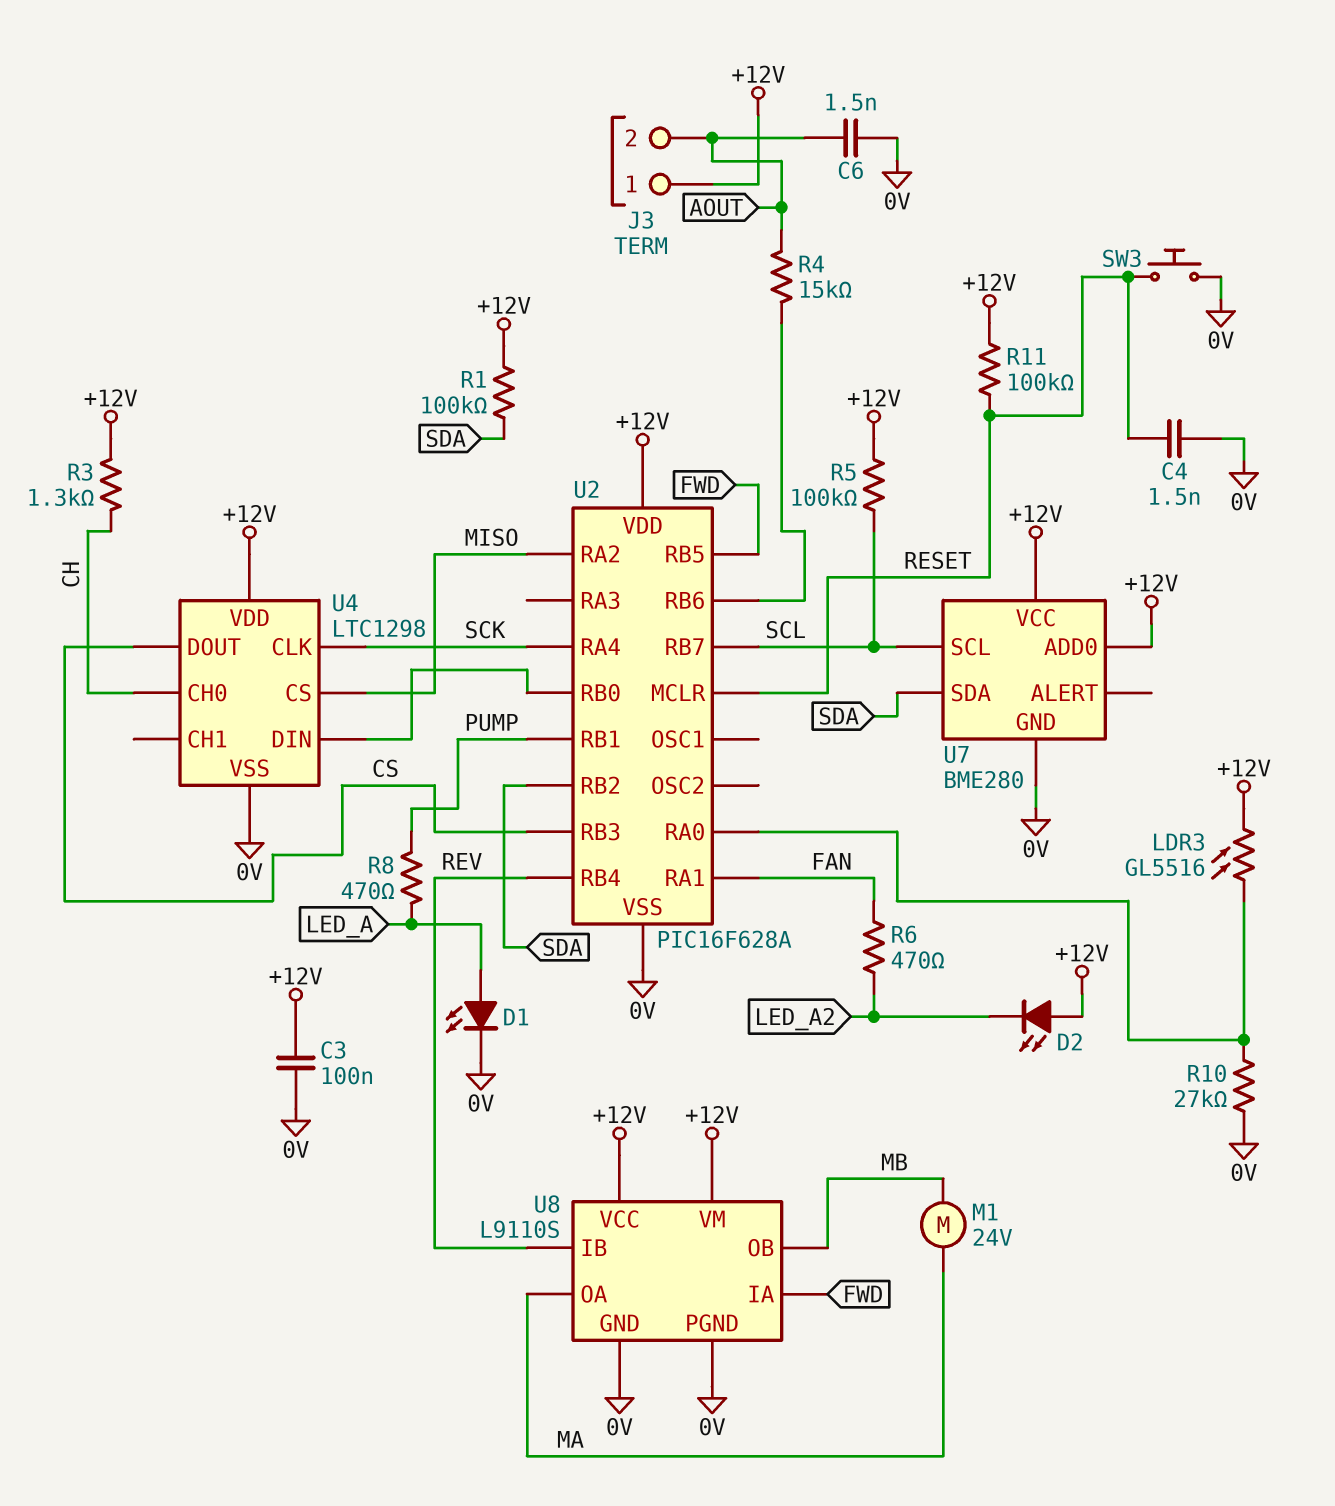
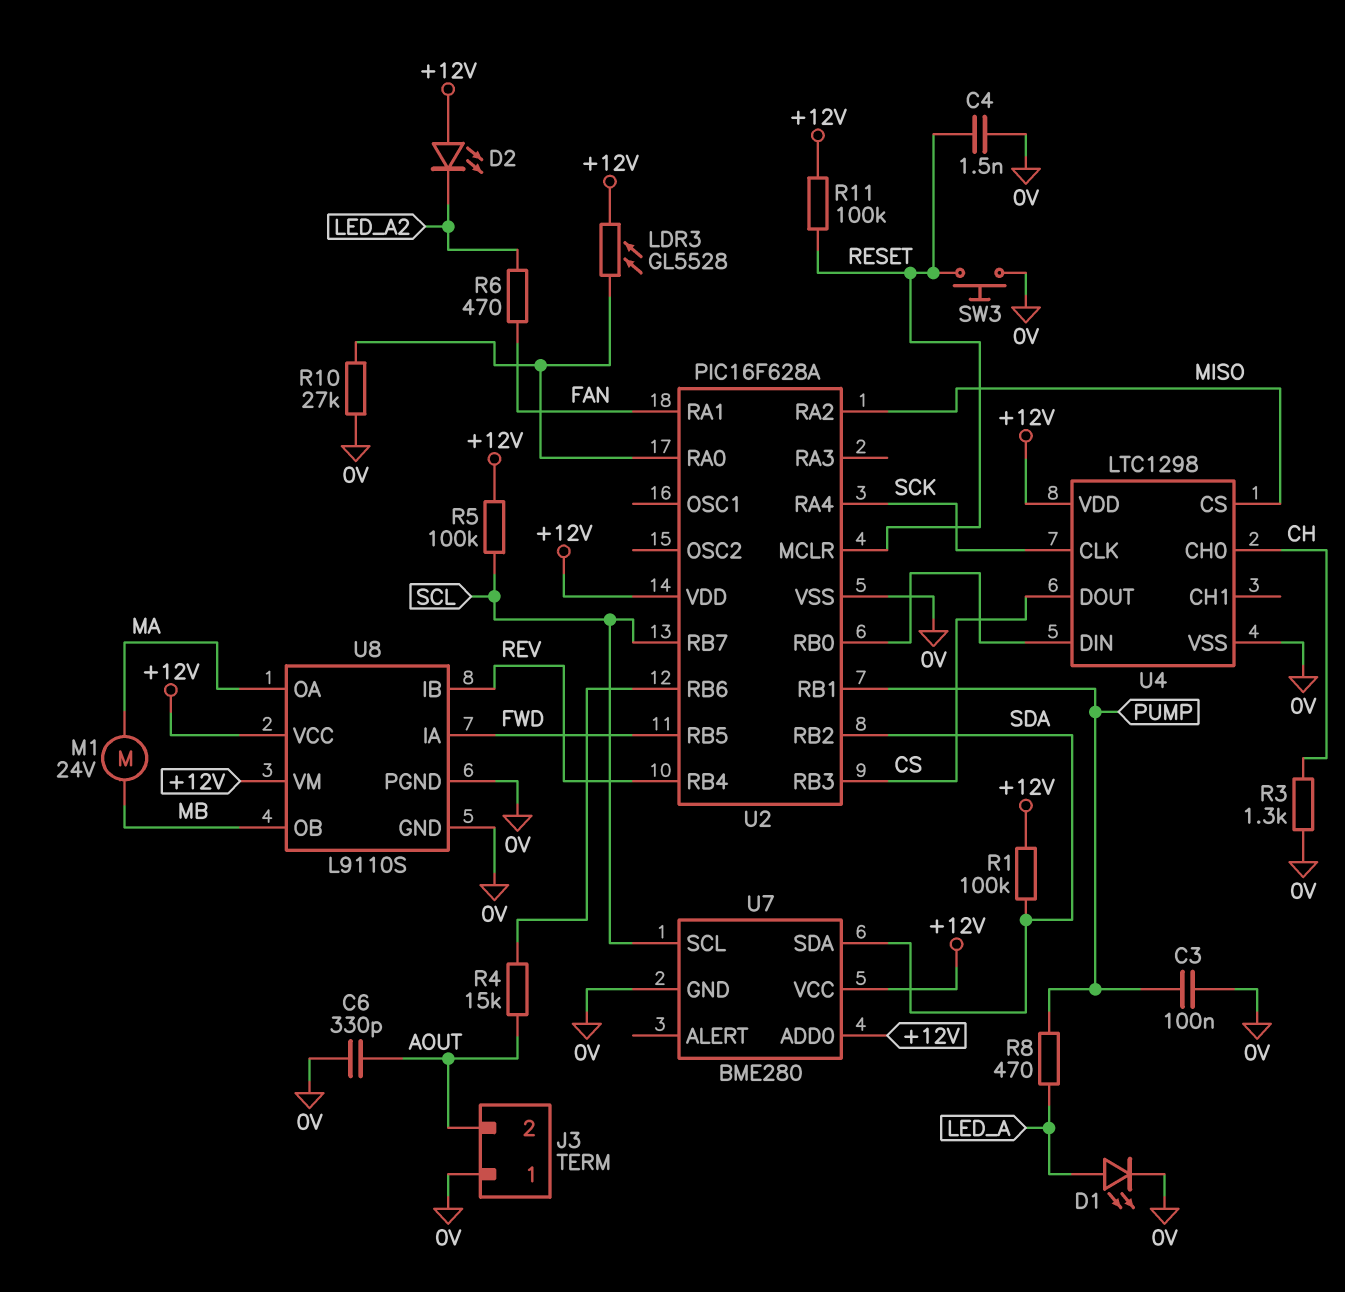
C3: 100nF (+12V, 0V) -> 100nF (0V, PUMP)
C6: 1.5nF (0V, AOUT) -> 330pF (0V, AOUT)
J3 pin 1: +12V -> 0V
LDR3: GL5516 (+12V, U2/RA0) -> GL5528 (+12V, U2/RA0)
R3: 1.3k (+12V, CH) -> 1.3k (0V, CH)

